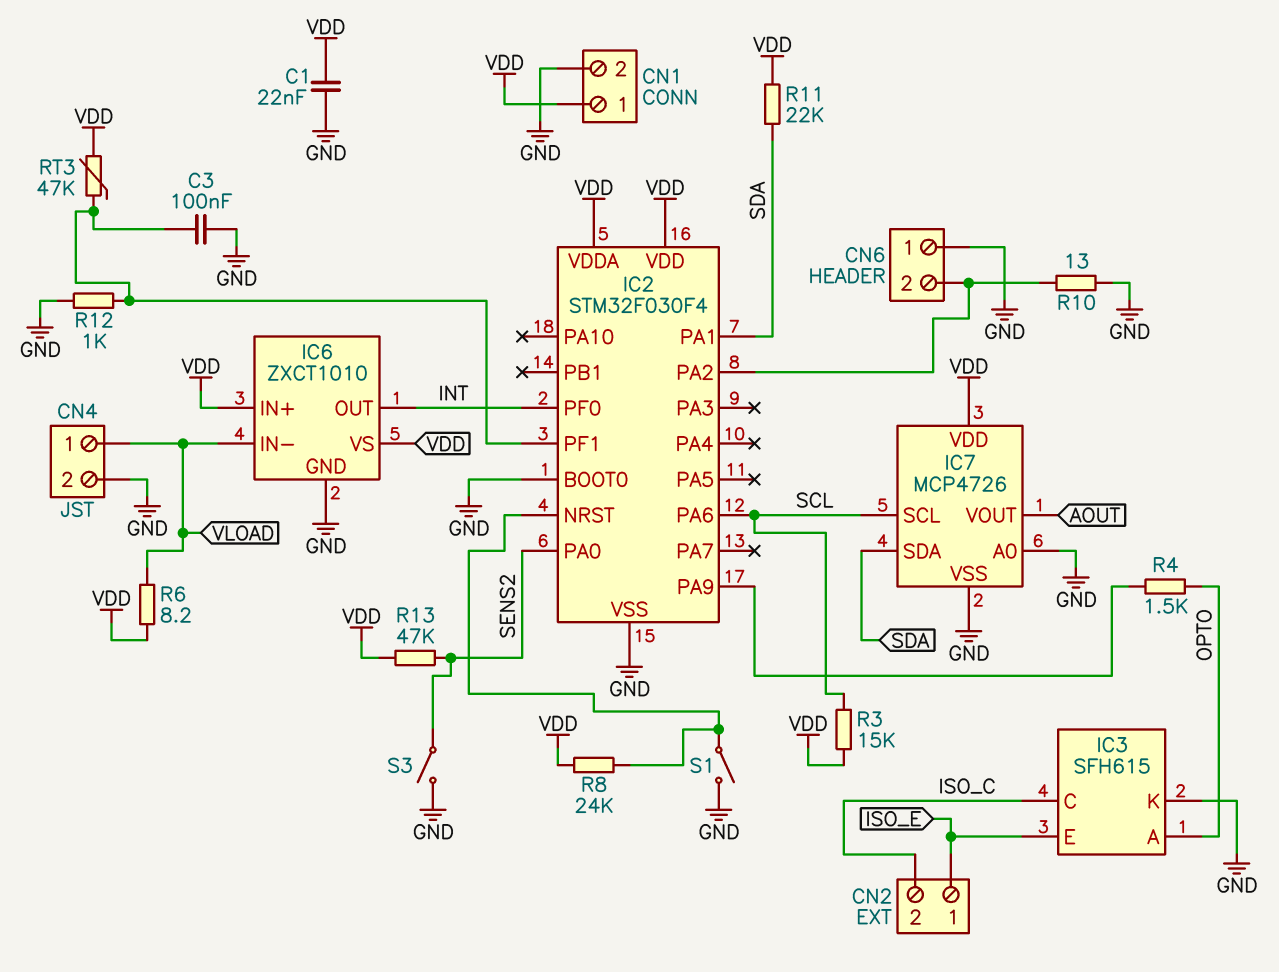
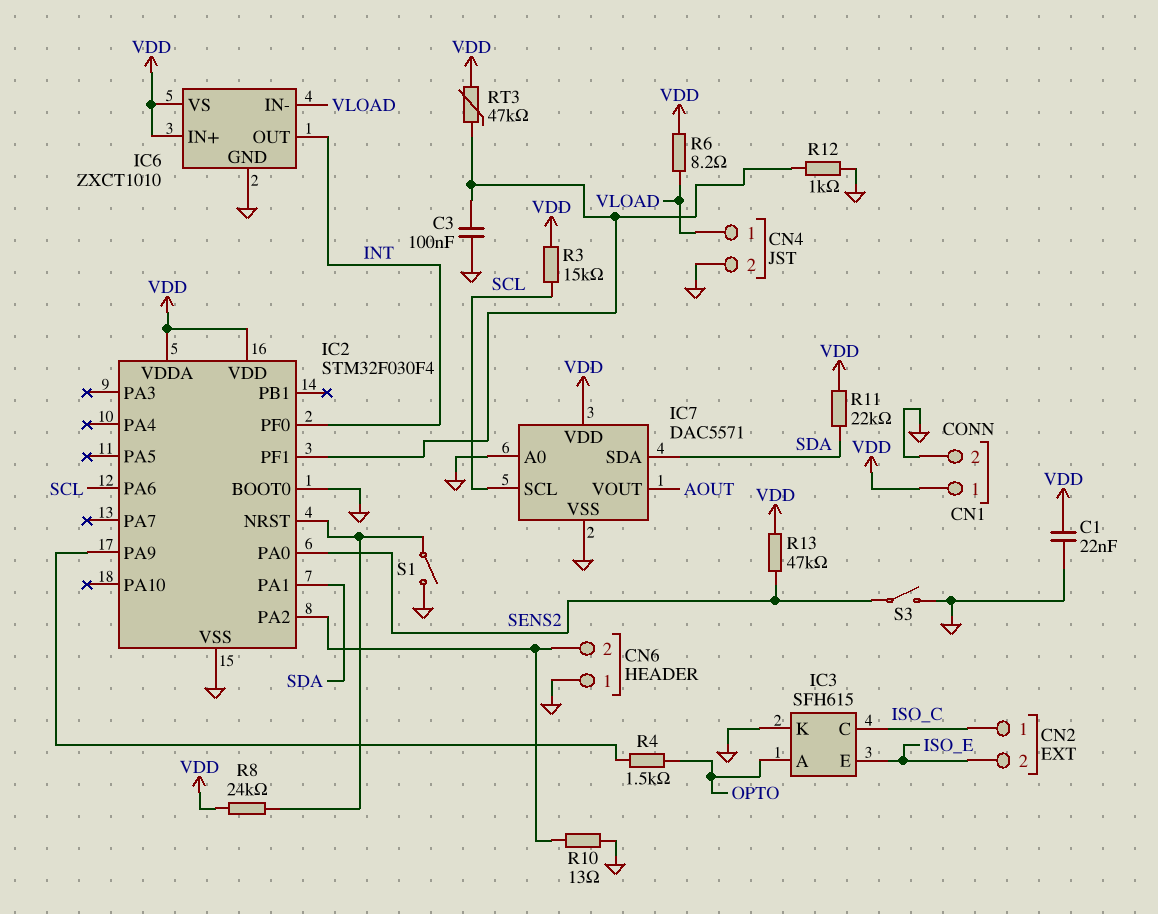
CN2 pin 1: ISO_E -> ISO_C
CN2 pin 2: ISO_C -> ISO_E
IC7: MCP4726 -> DAC5571

